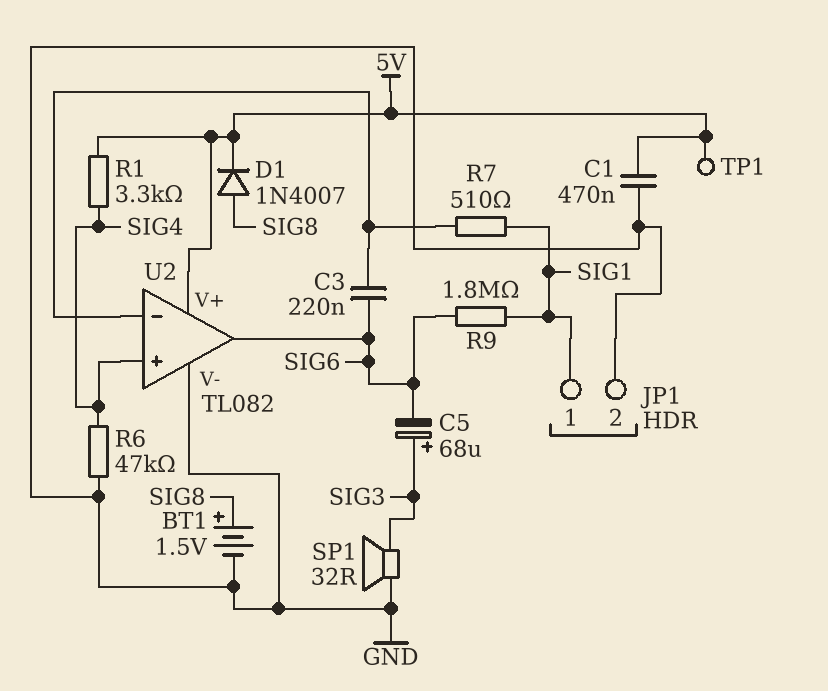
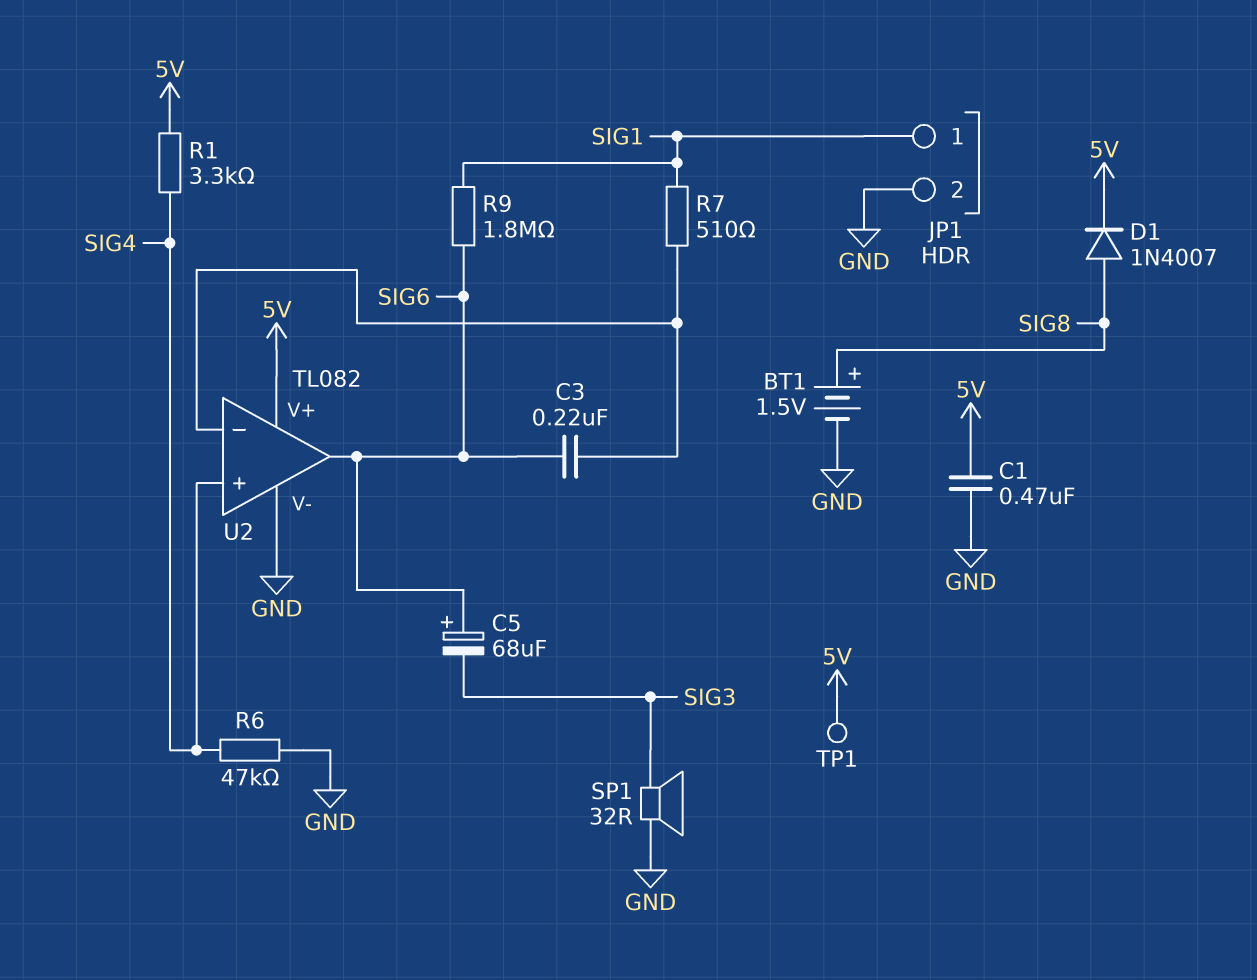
C5: 68uF (plus SIG3, minus SIG6) -> 68uF (plus SIG6, minus SIG3)

